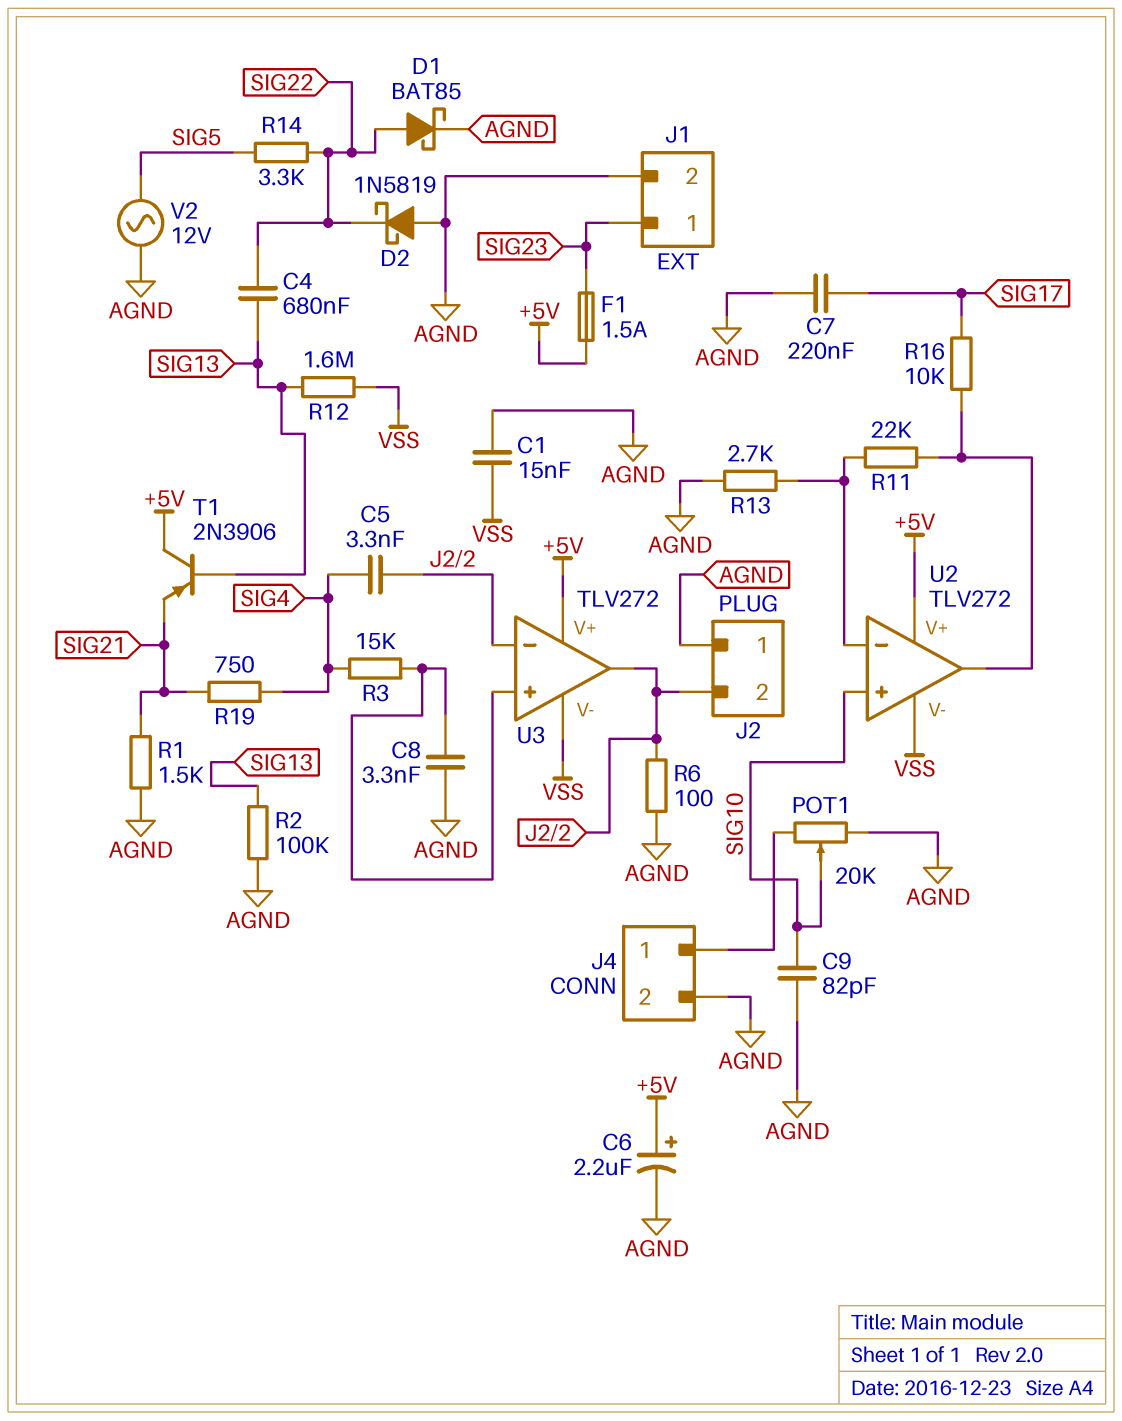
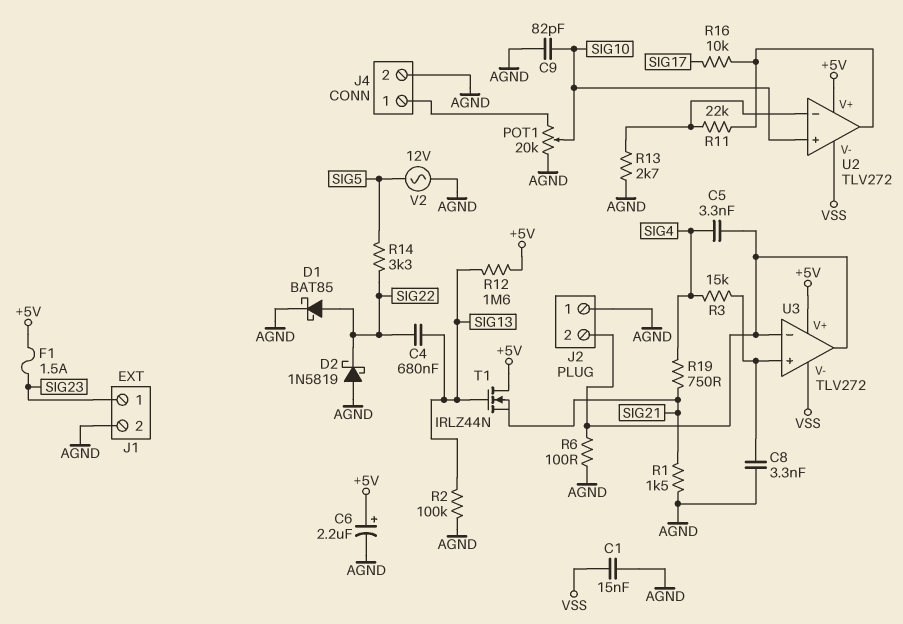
C7: 220nF (AGND, SIG17) -> none
R12: 1.6M (SIG13, VSS) -> 1.6M (+5V, SIG13)
T1: PNP 2N3906 (B SIG13, C +5V, E SIG21) -> NMOS IRLZ44N (G SIG13, D +5V, S SIG21)

